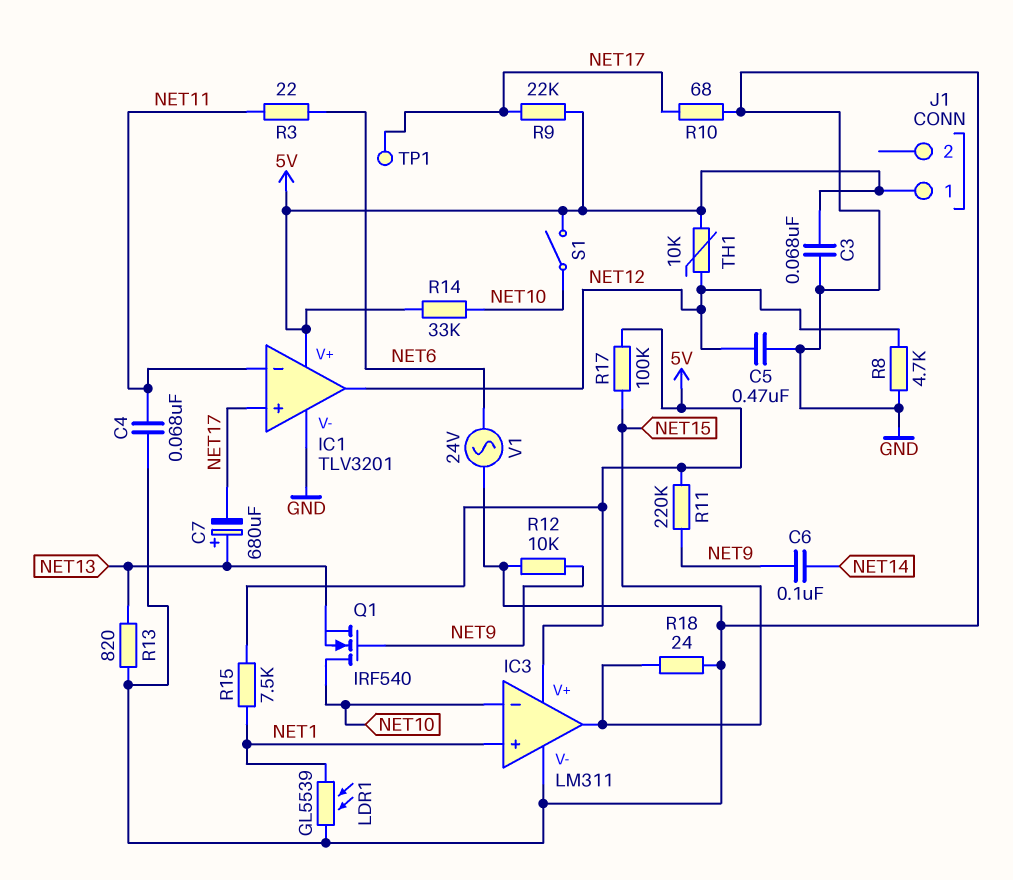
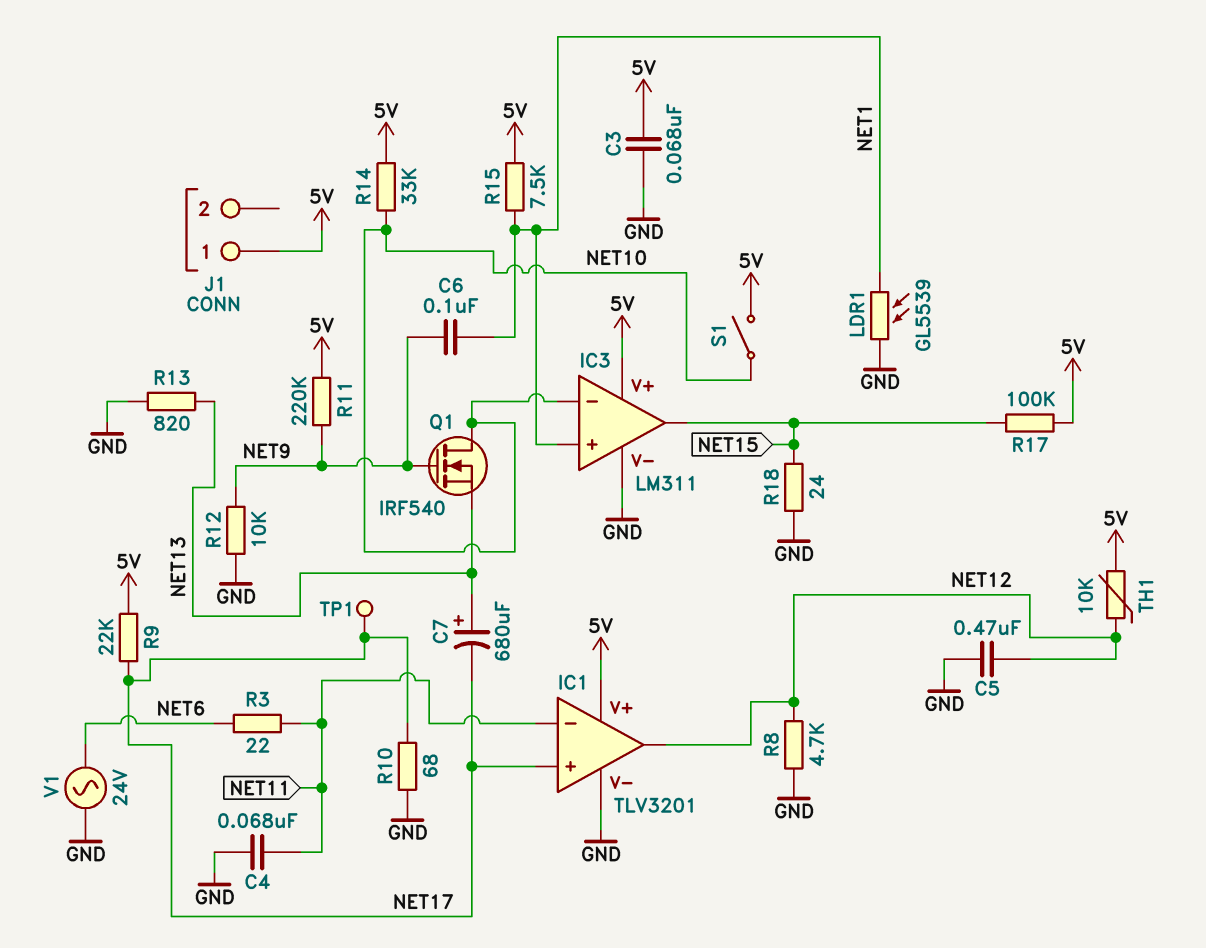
C6: 100nF (NET9, NET14) -> 100nF (NET1, NET9)

